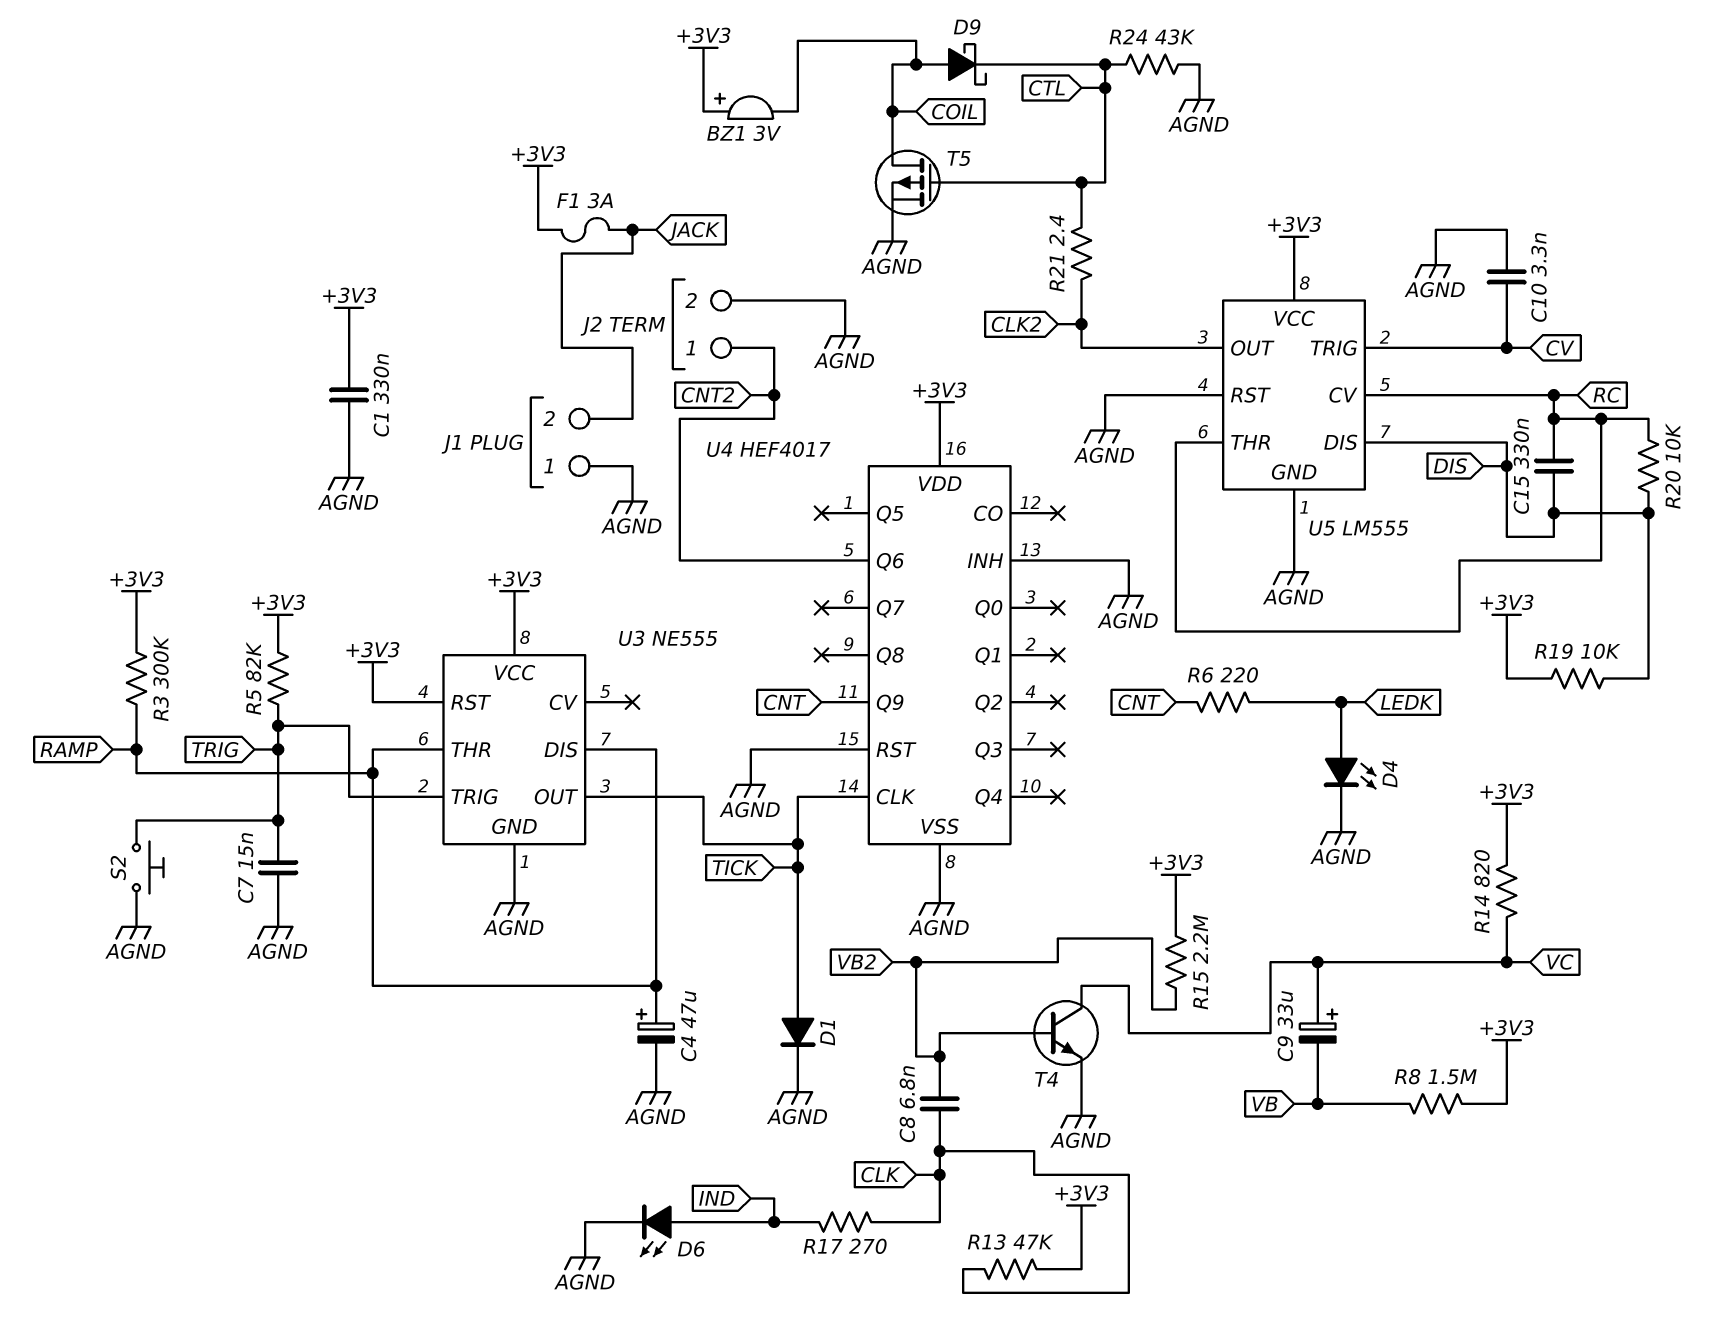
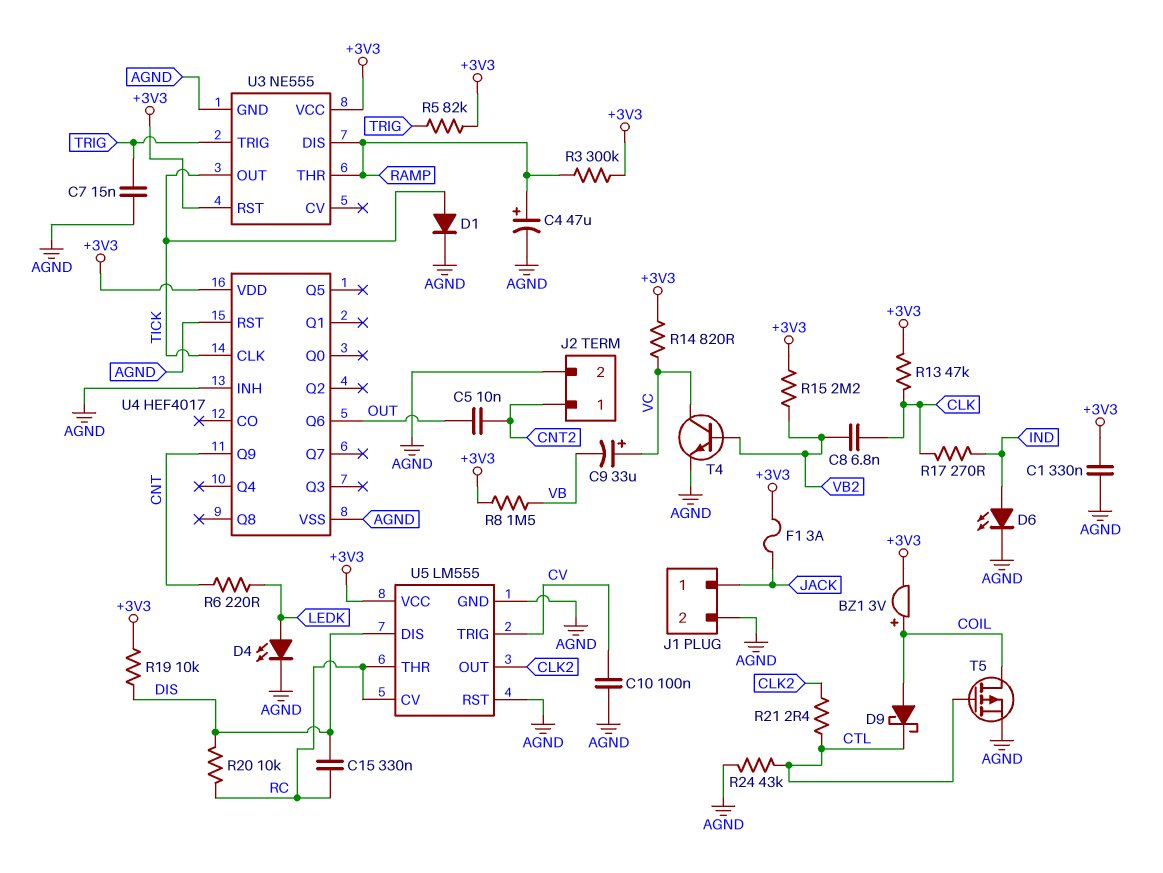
BZ1: buzzer 3V (plus +3V3, minus COIL) -> buzzer 3V (plus COIL, minus +3V3)
C5: none -> 10nF (CNT2, OUT)
C10: 3.3nF (AGND, CV) -> 100nF (AGND, CV)
J1 pin 1: AGND -> JACK
J1 pin 2: JACK -> AGND
S2: button (AGND, TRIG) -> none
U4 pin Q6: CNT2 -> OUT

